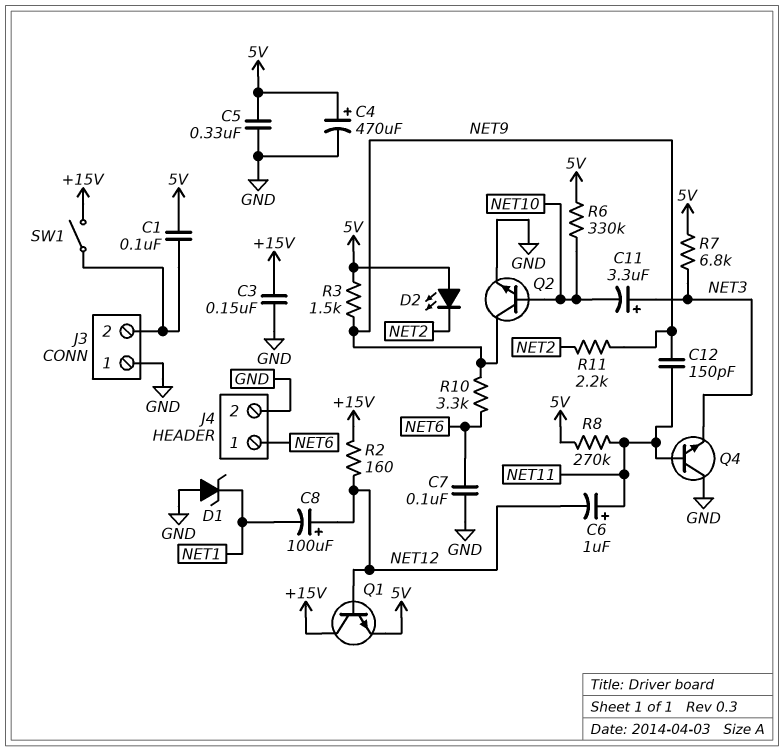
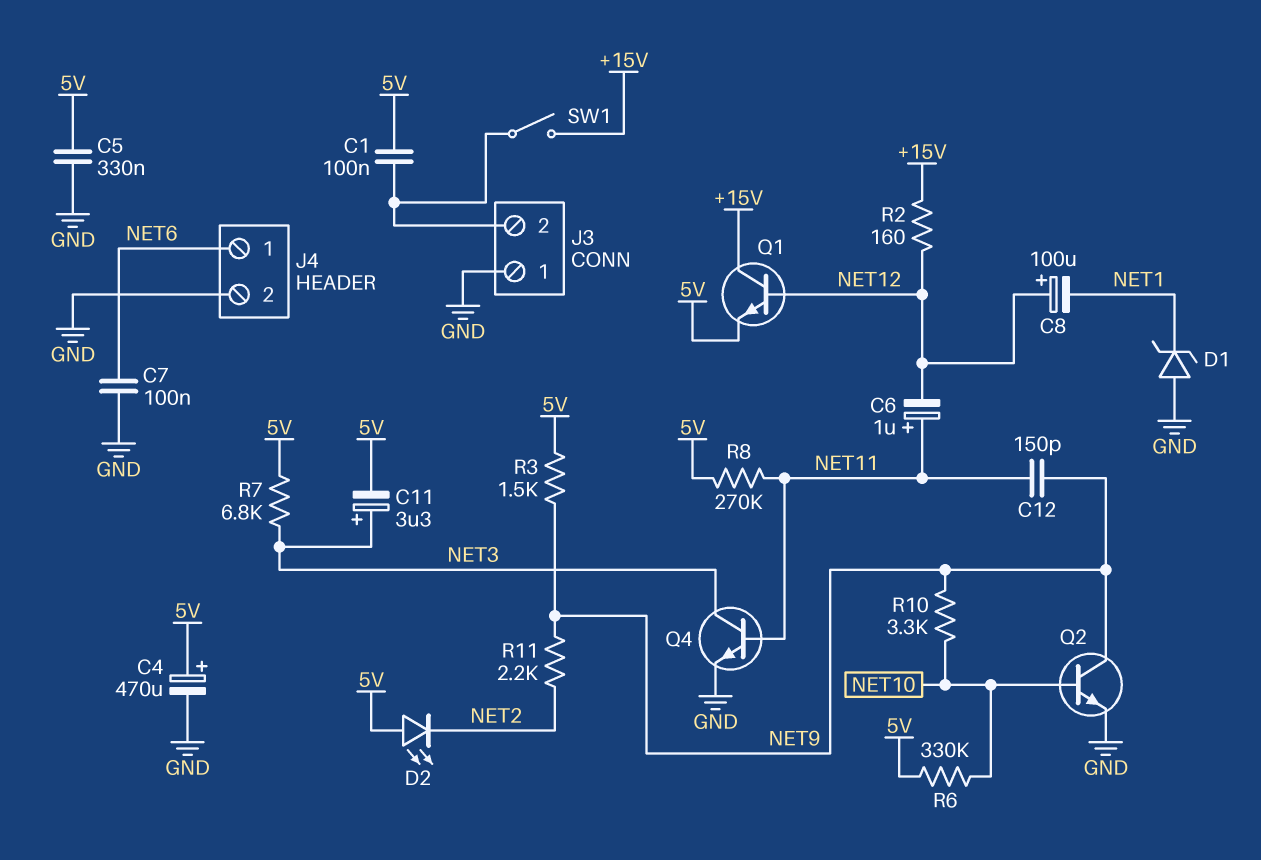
C3: 150nF (+15V, GND) -> none
C11: 3.3uF (plus NET3, minus NET10) -> 3.3uF (plus NET3, minus 5V)
Q4: NPN (B NET11, C GND, E NET3) -> NPN (B NET11, C NET3, E GND)
R10: 3.3k (NET6, NET9) -> 3.3k (NET9, NET10)

